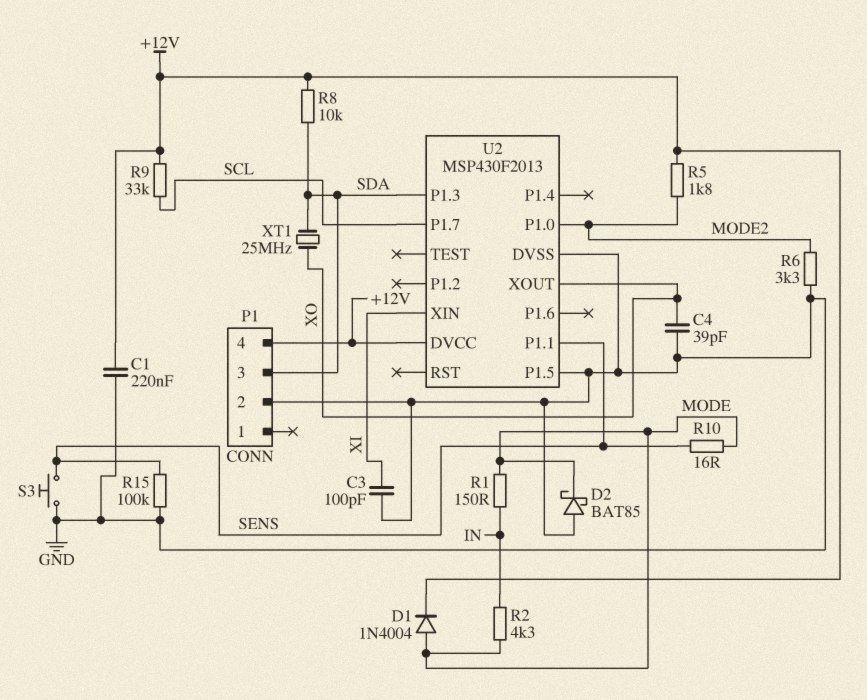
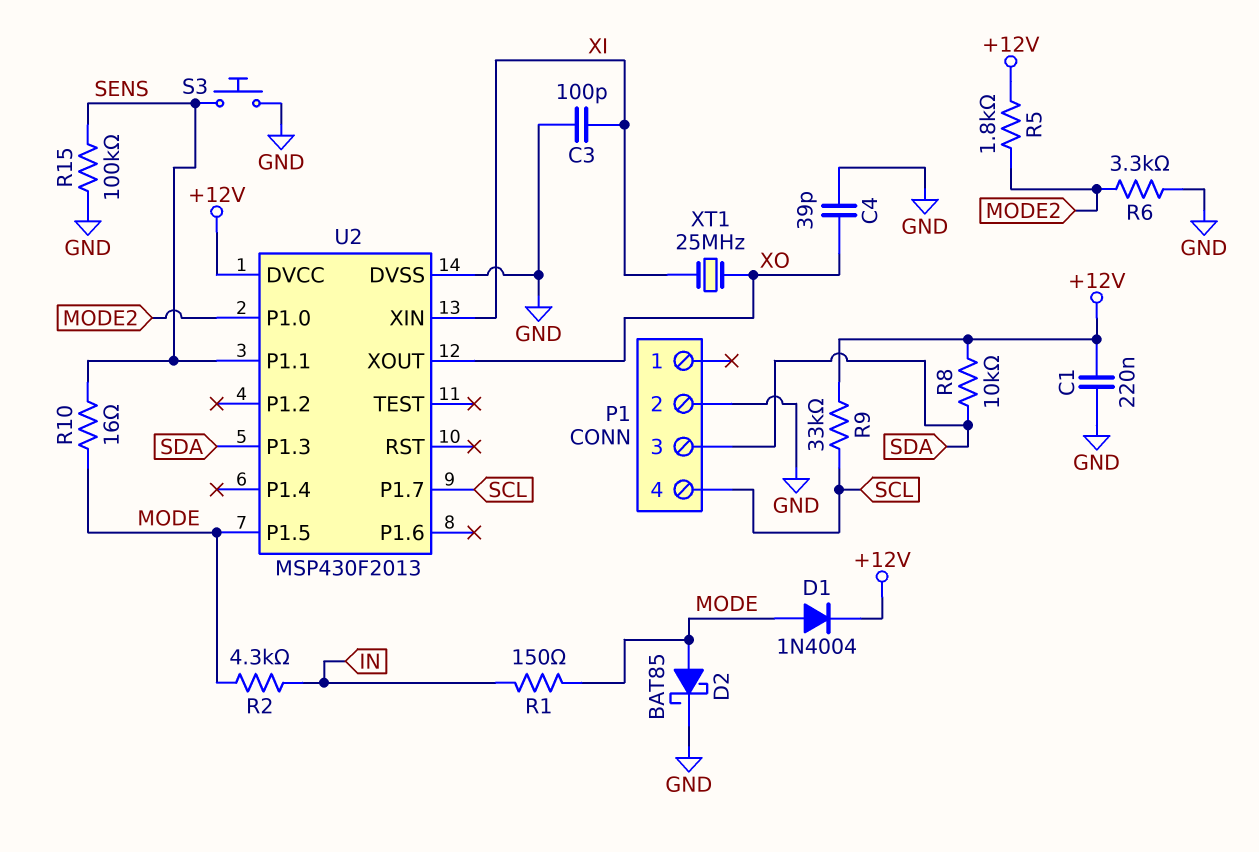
D2: schottky BAT85 (A GND, K MODE) -> schottky BAT85 (A MODE, K GND)
P1 pin 4: +12V -> SCL
U2 pin P1.5: GND -> MODE
XT1: 25MHz (SDA, XO) -> 25MHz (XI, XO)

